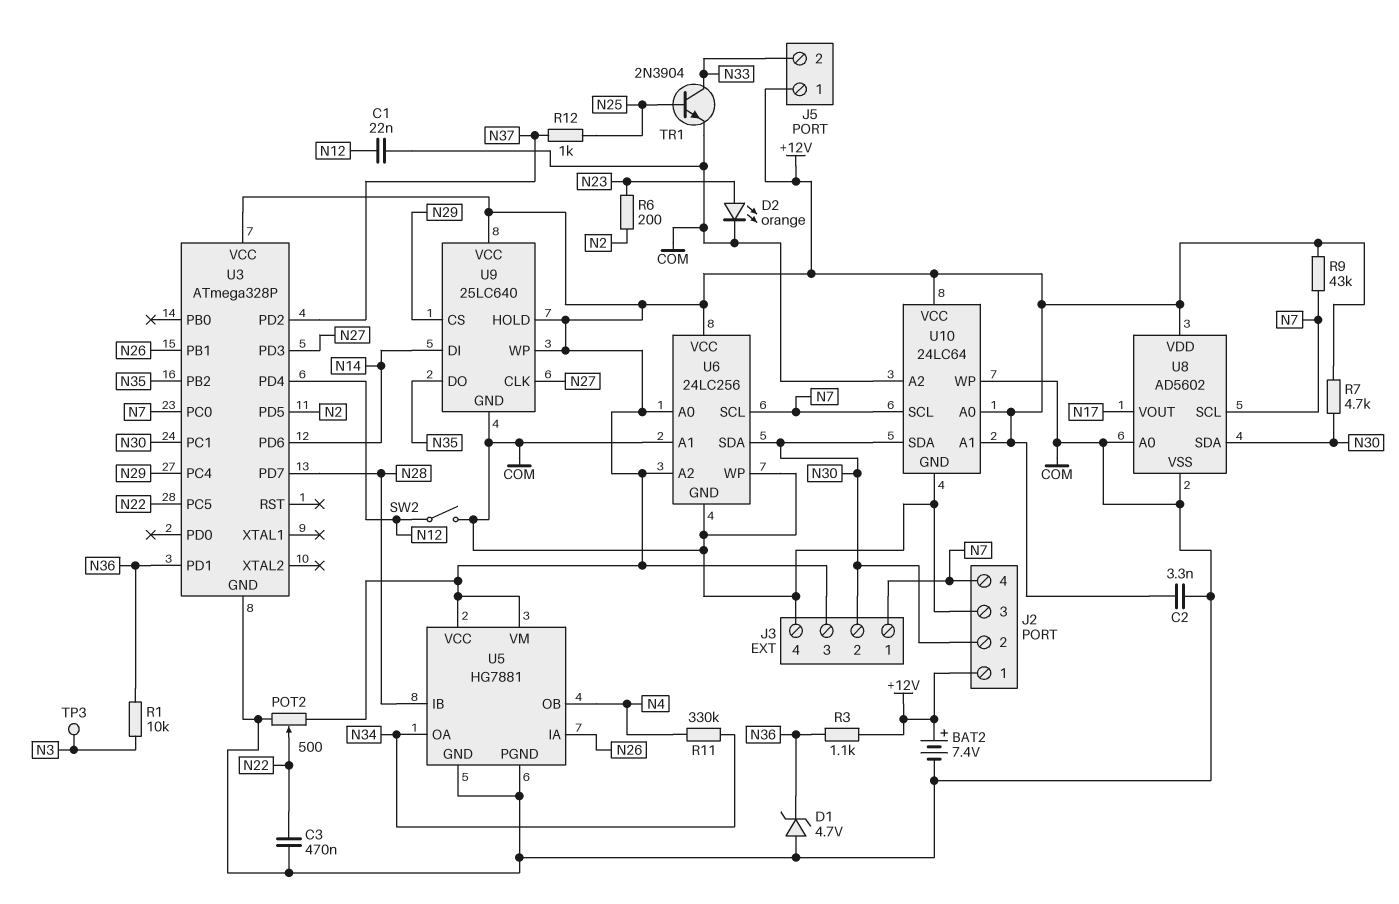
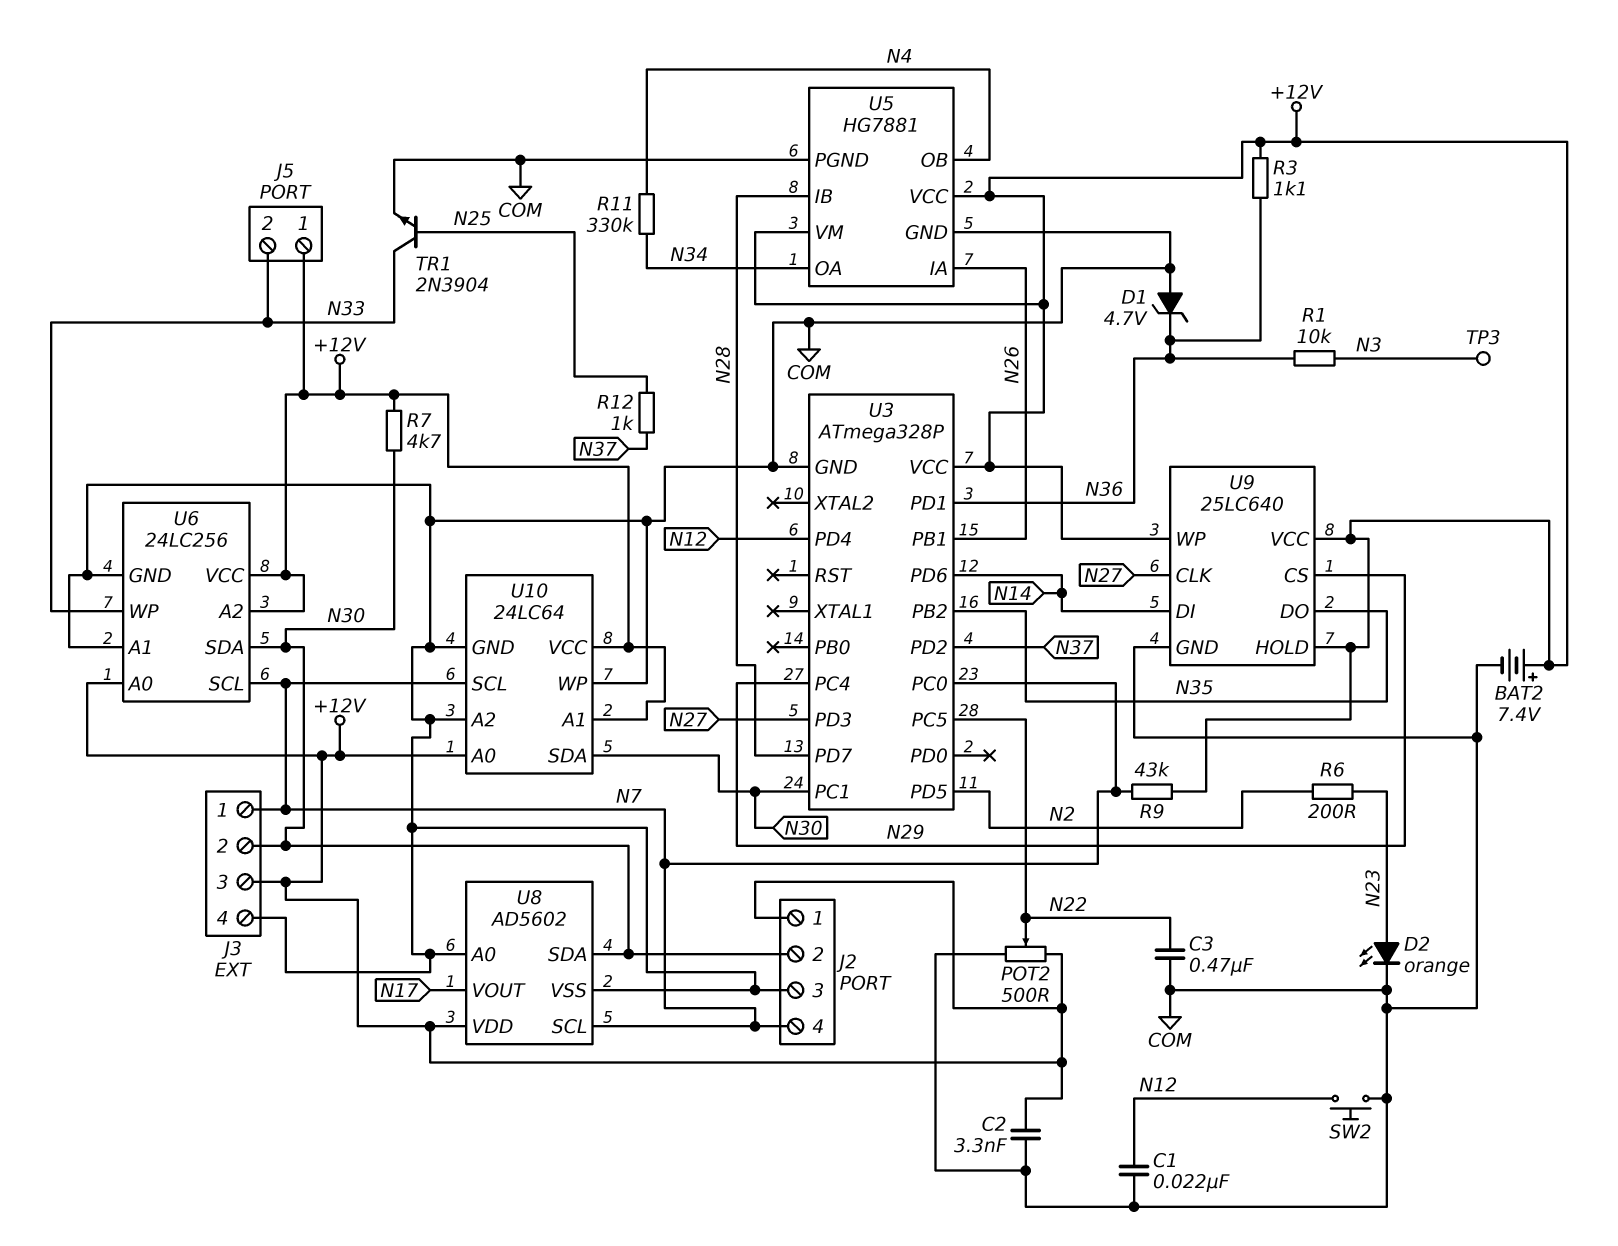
SW2: switch (COM, N12) -> button (COM, N12)
U6 pin WP: COM -> N33

